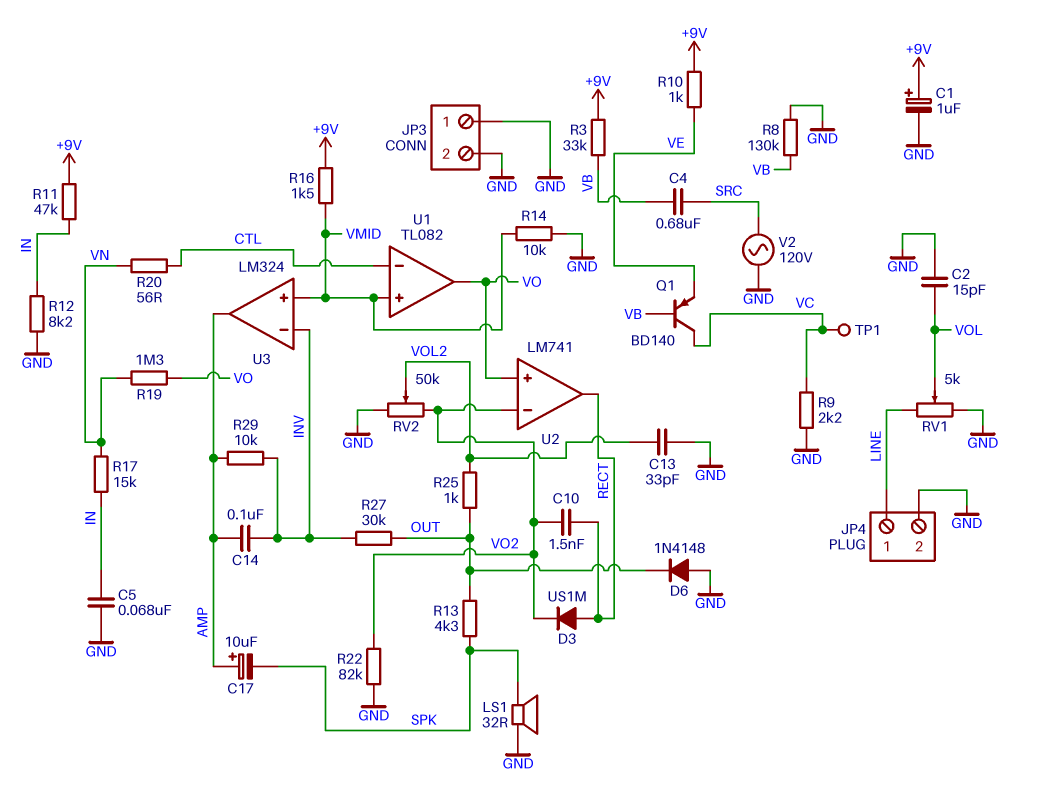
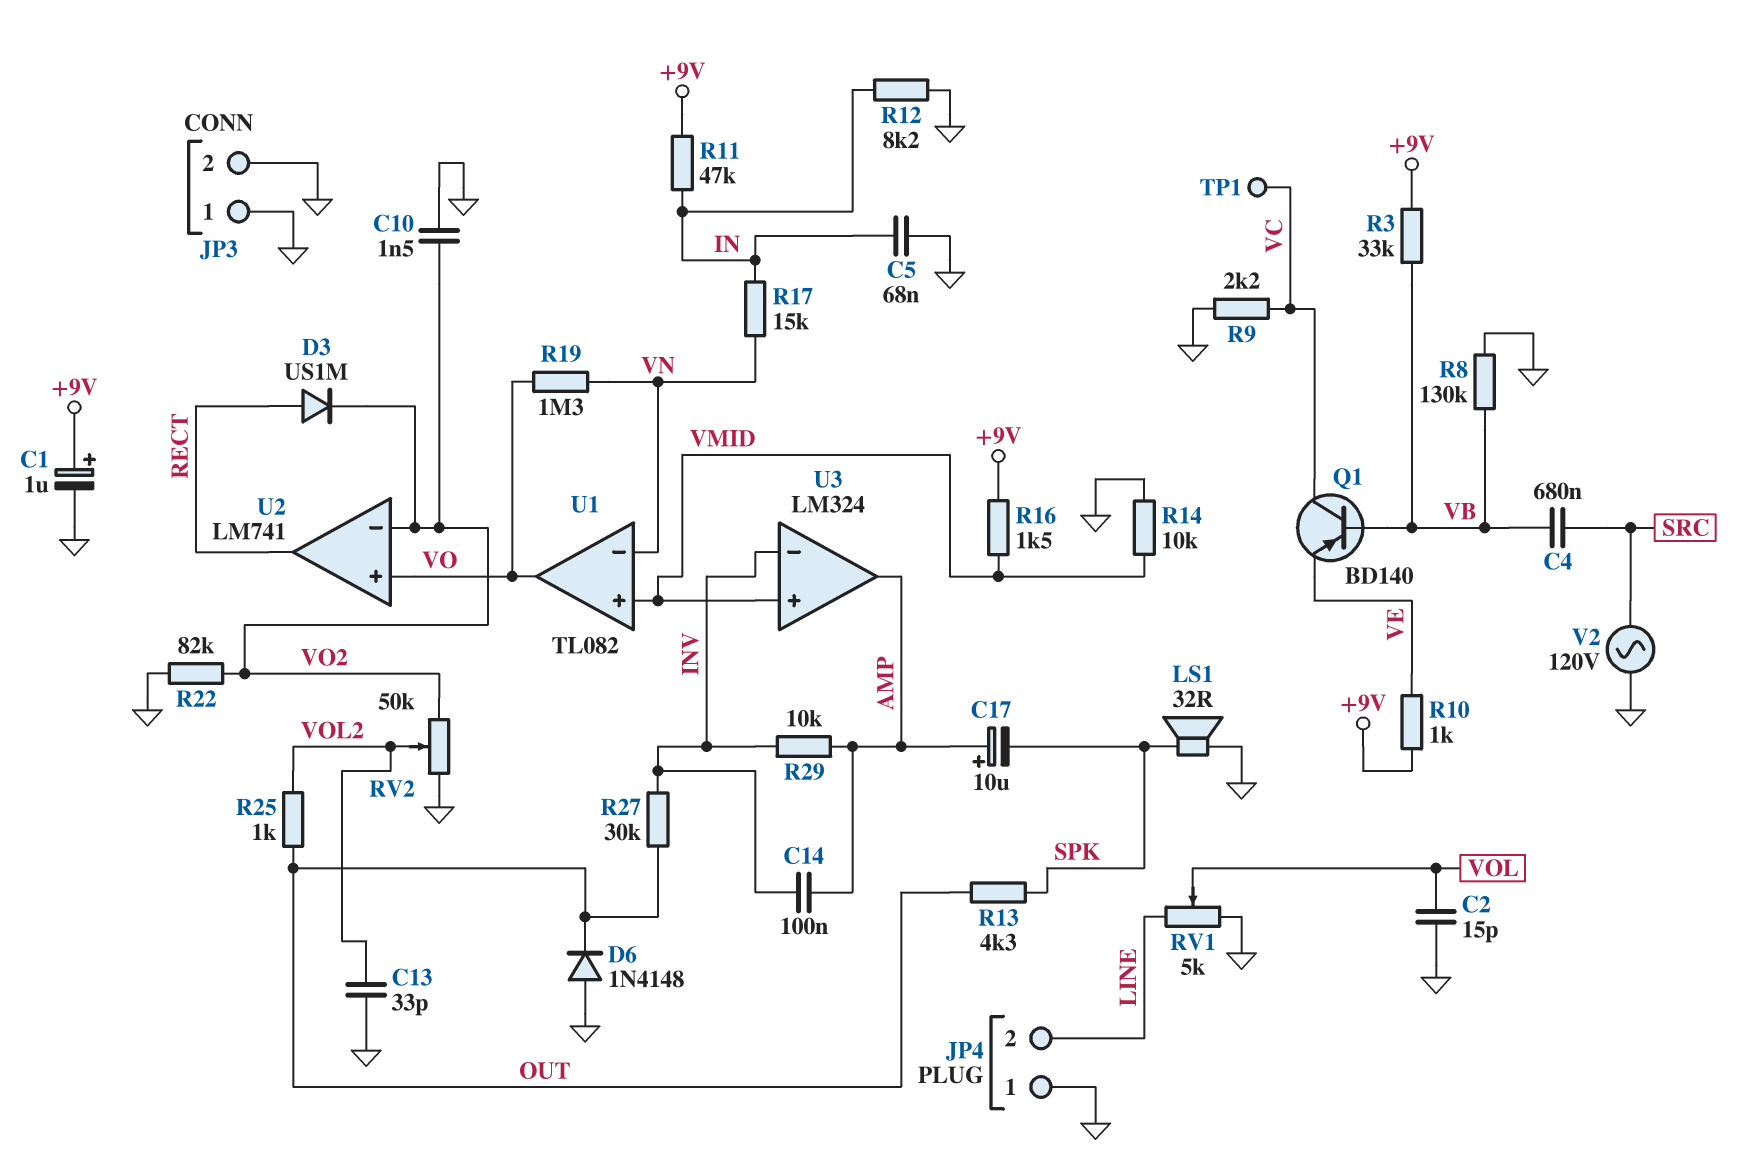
C10: 1.5nF (RECT, VO2) -> 1.5nF (GND, VO2)
JP4 pin 1: LINE -> GND
JP4 pin 2: GND -> LINE
R20: 56 (CTL, VN) -> none
U1 pin in-: CTL -> VN

